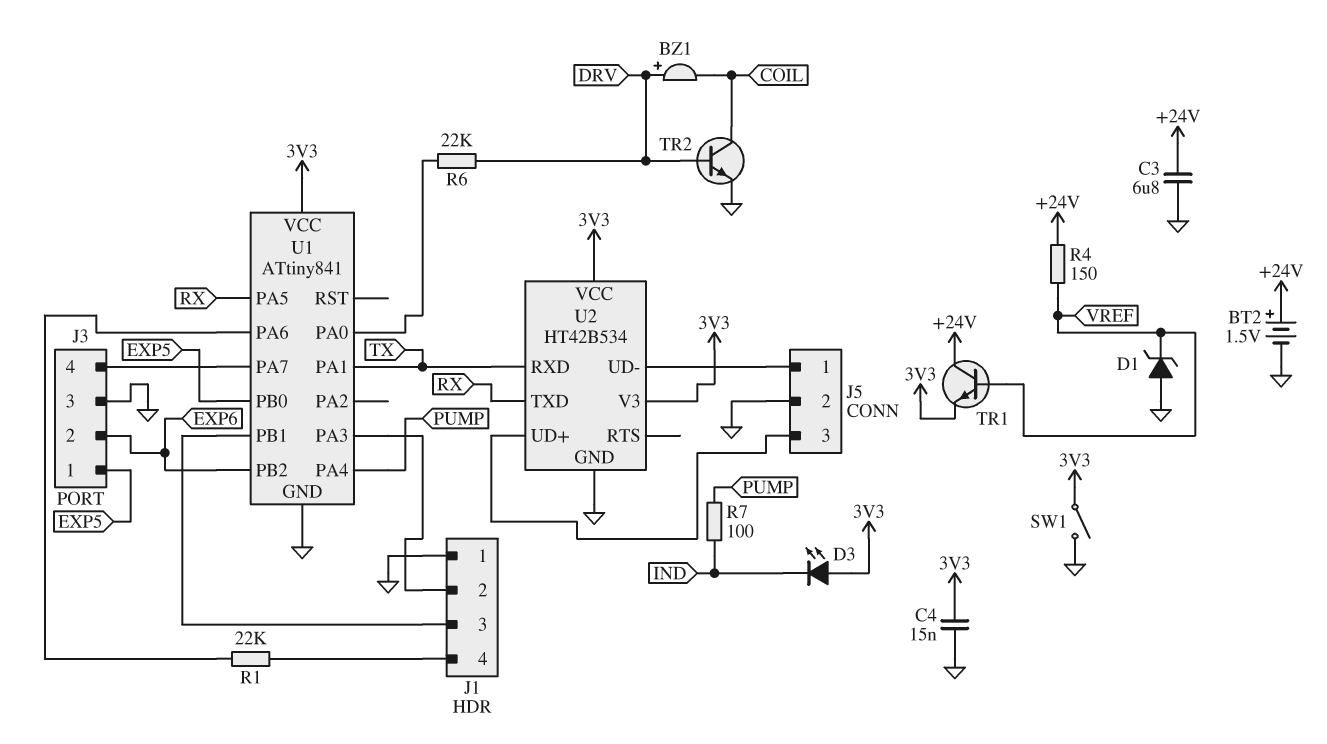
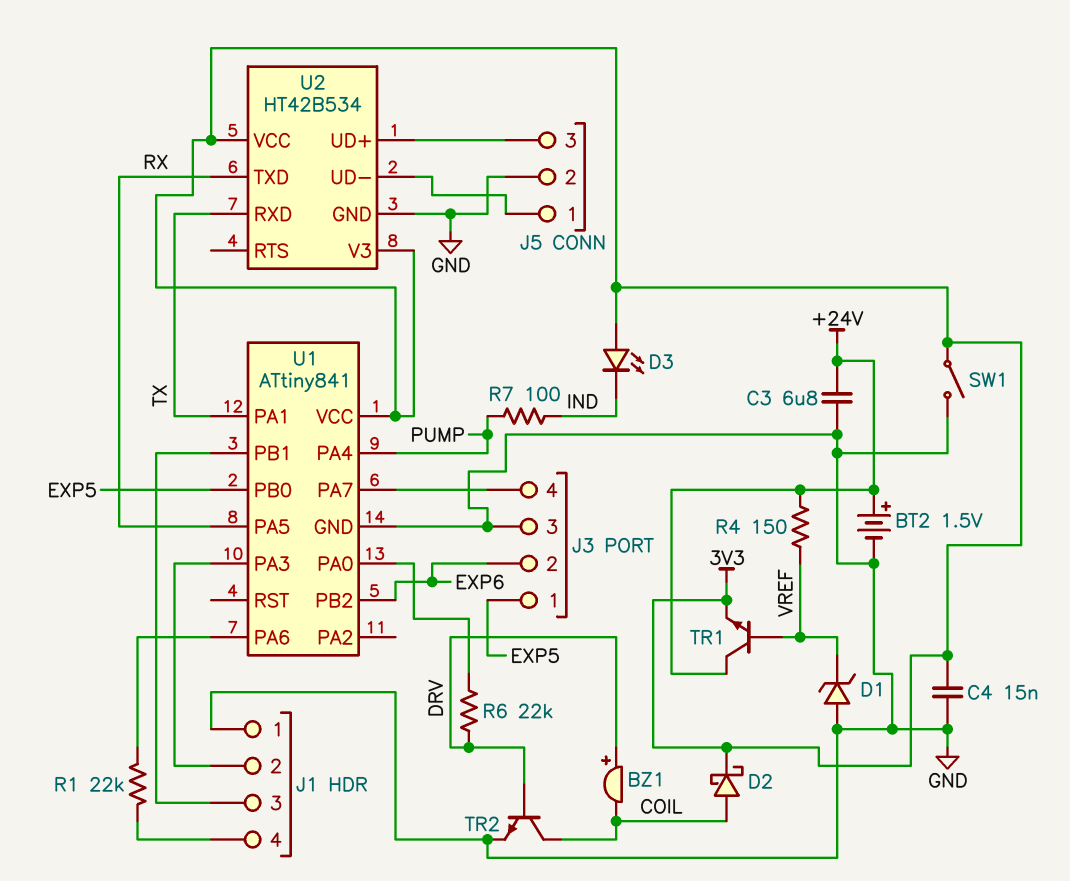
D2: none -> schottky (A COIL, K 3V3)

